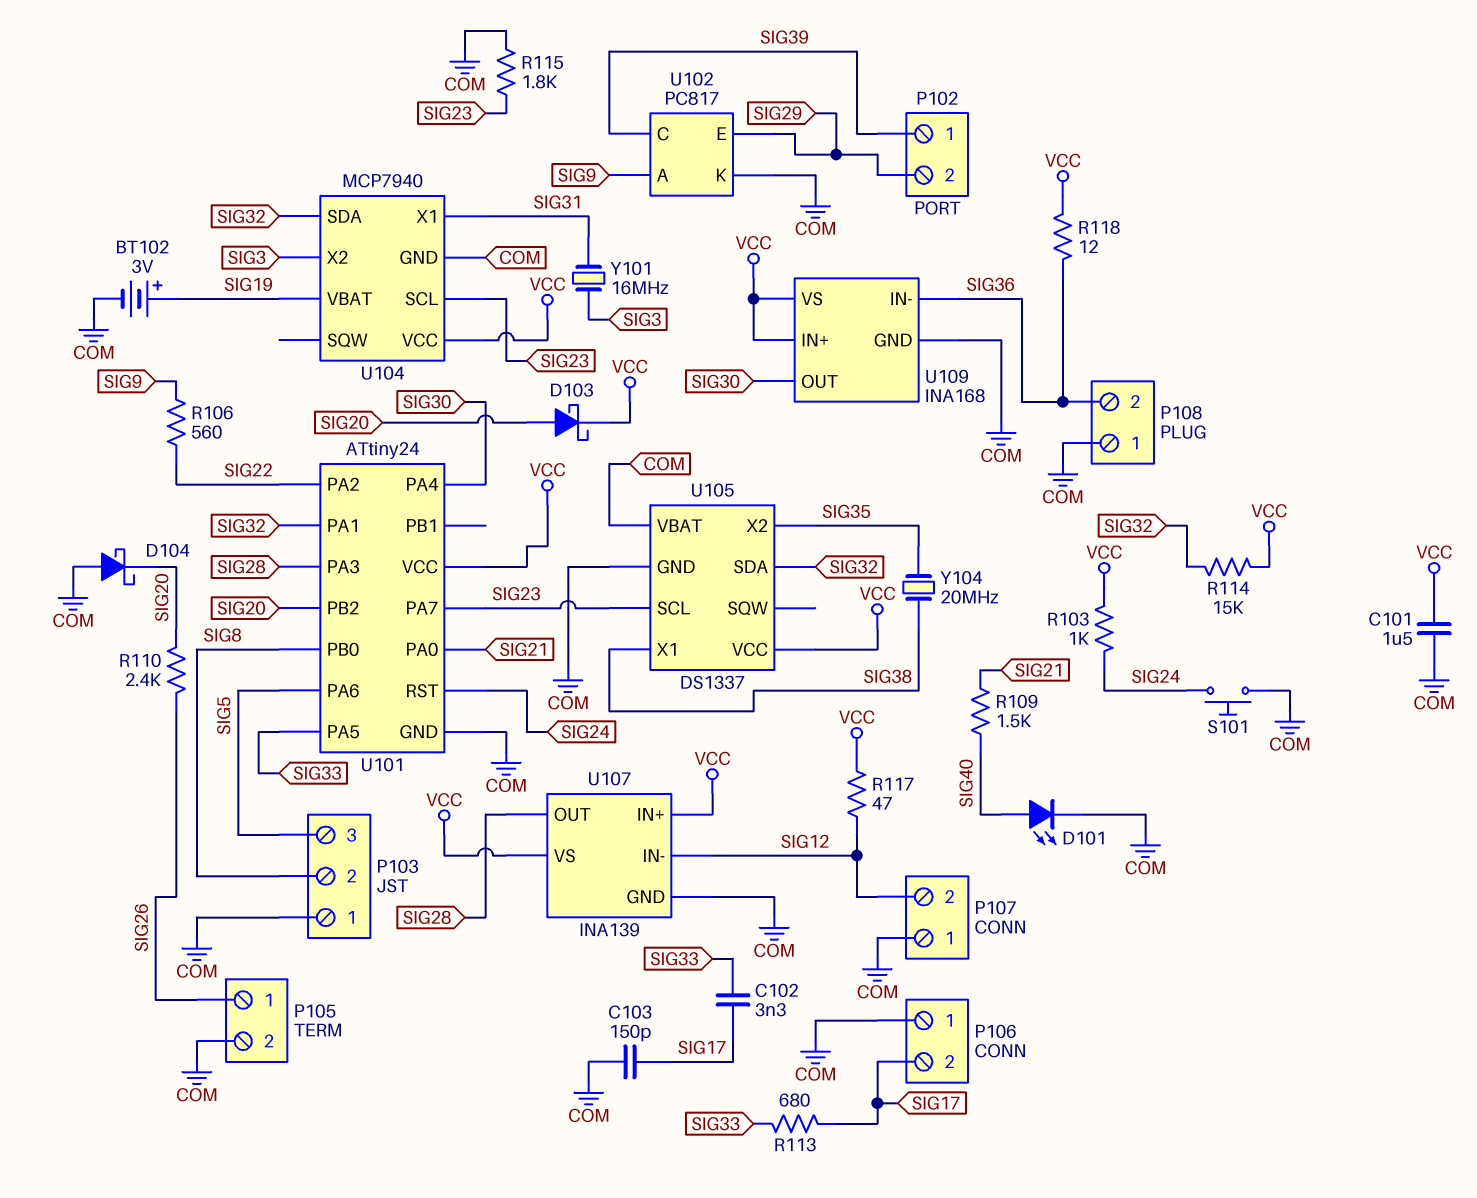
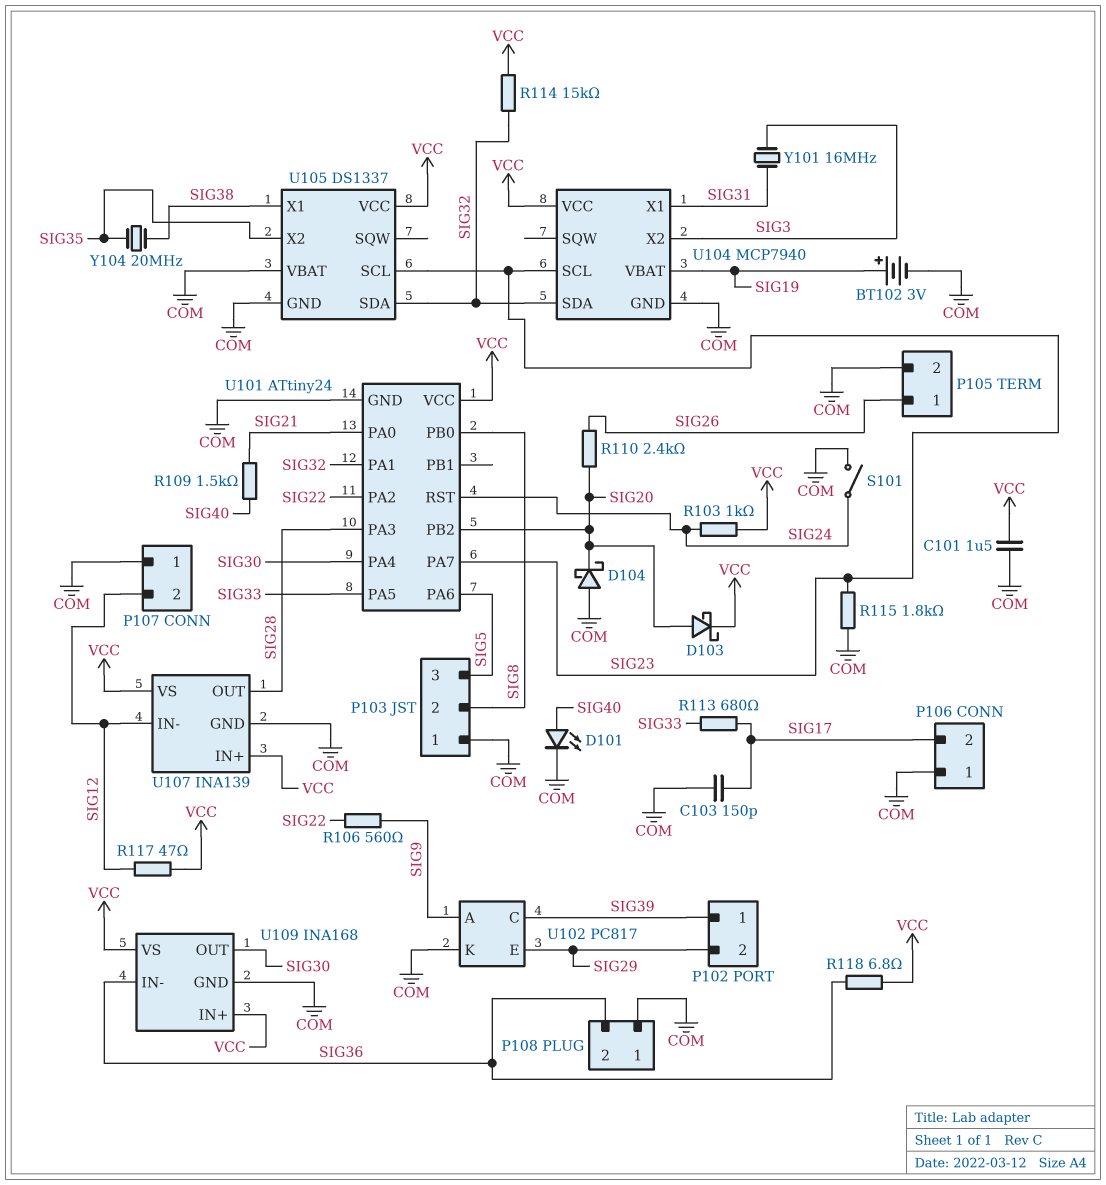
C102: 3.3nF (SIG17, SIG33) -> none
R118: 12 (SIG36, VCC) -> 6.8 (SIG36, VCC)
S101: button (COM, SIG24) -> switch (COM, SIG24)

